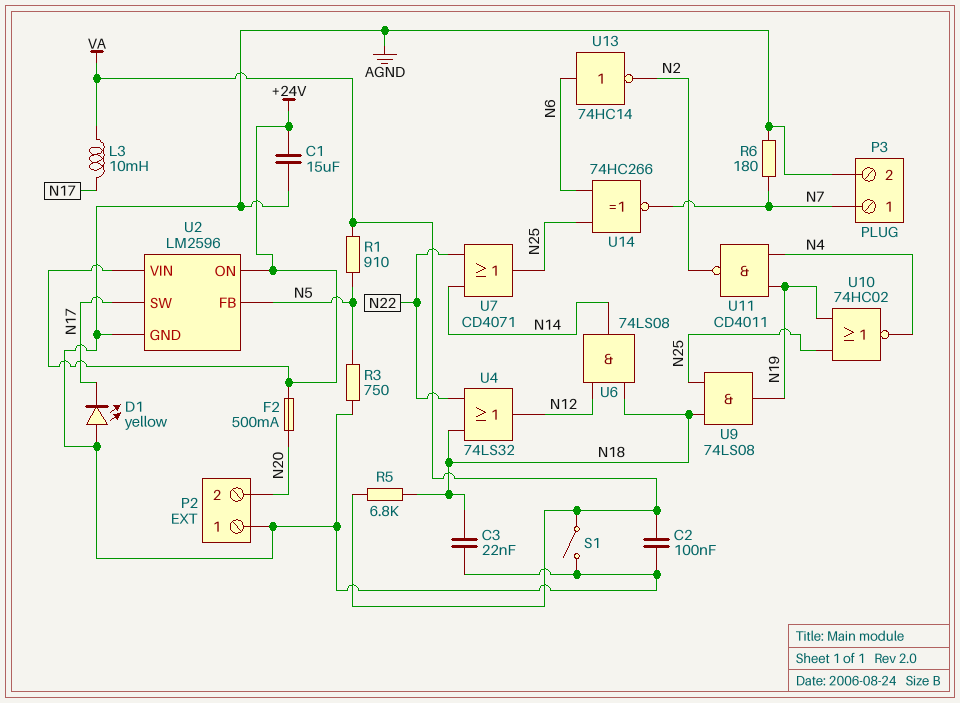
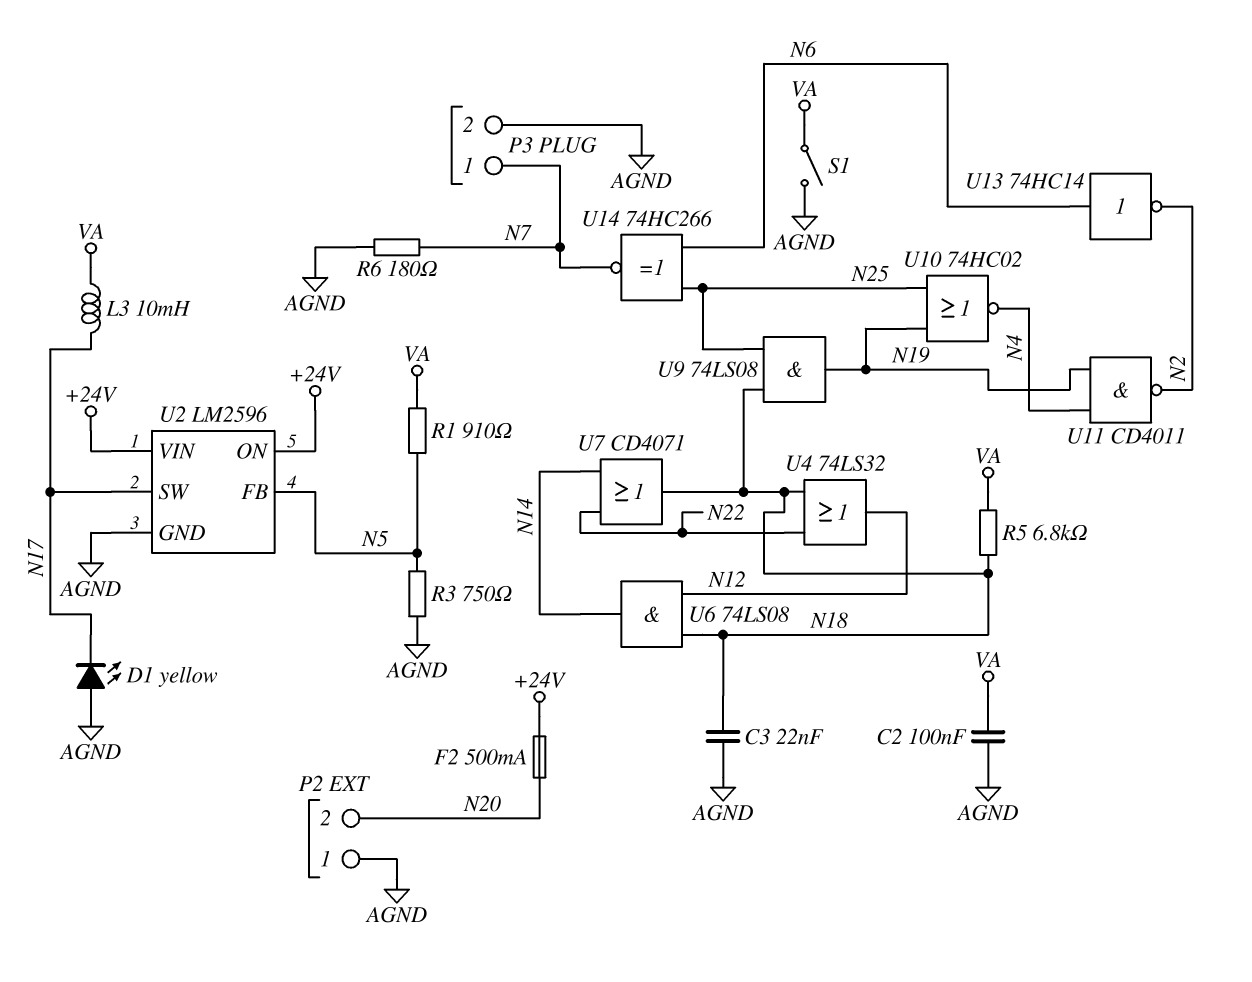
C1: 15uF (+24V, AGND) -> none
U7: OR CD4071 (in N14, in N22, out N25) -> OR CD4071 (in N14, in N22, out N18)

